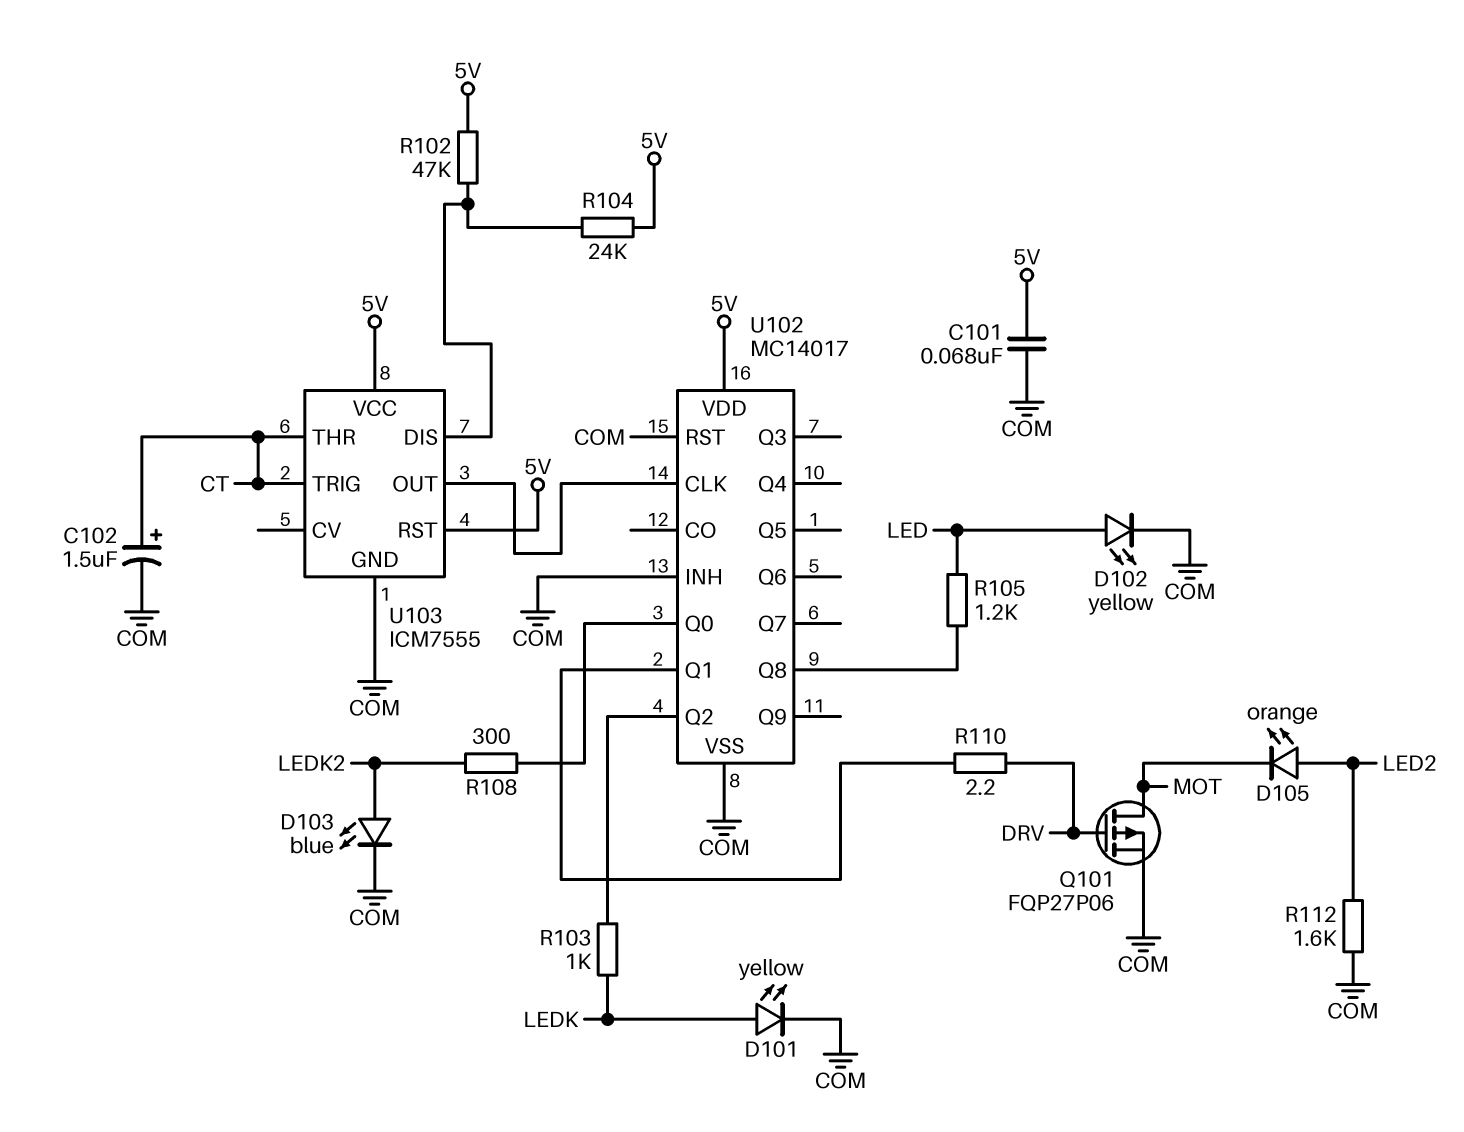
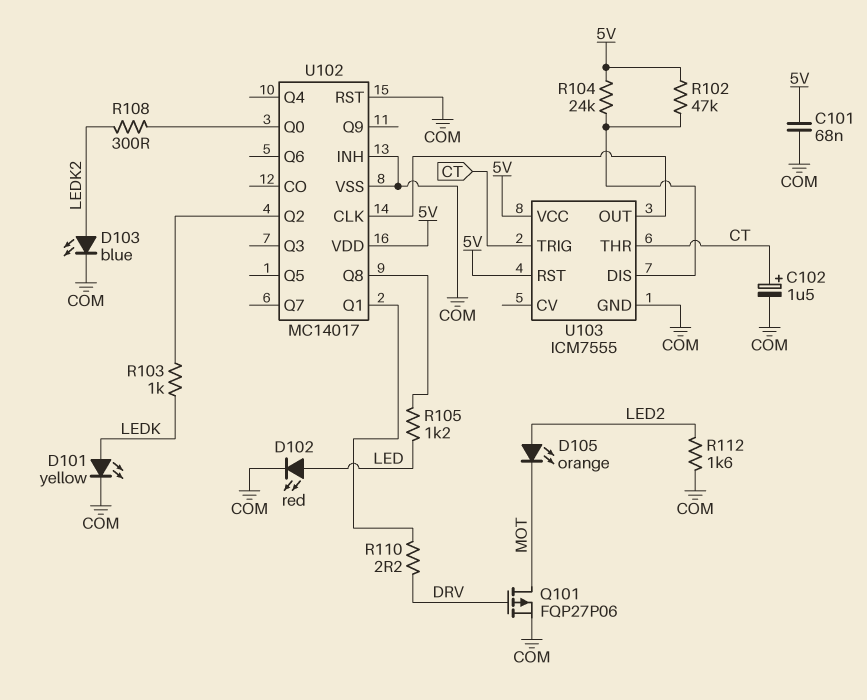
D102: LED yellow (A LED, K COM) -> LED red (A LED, K COM)

